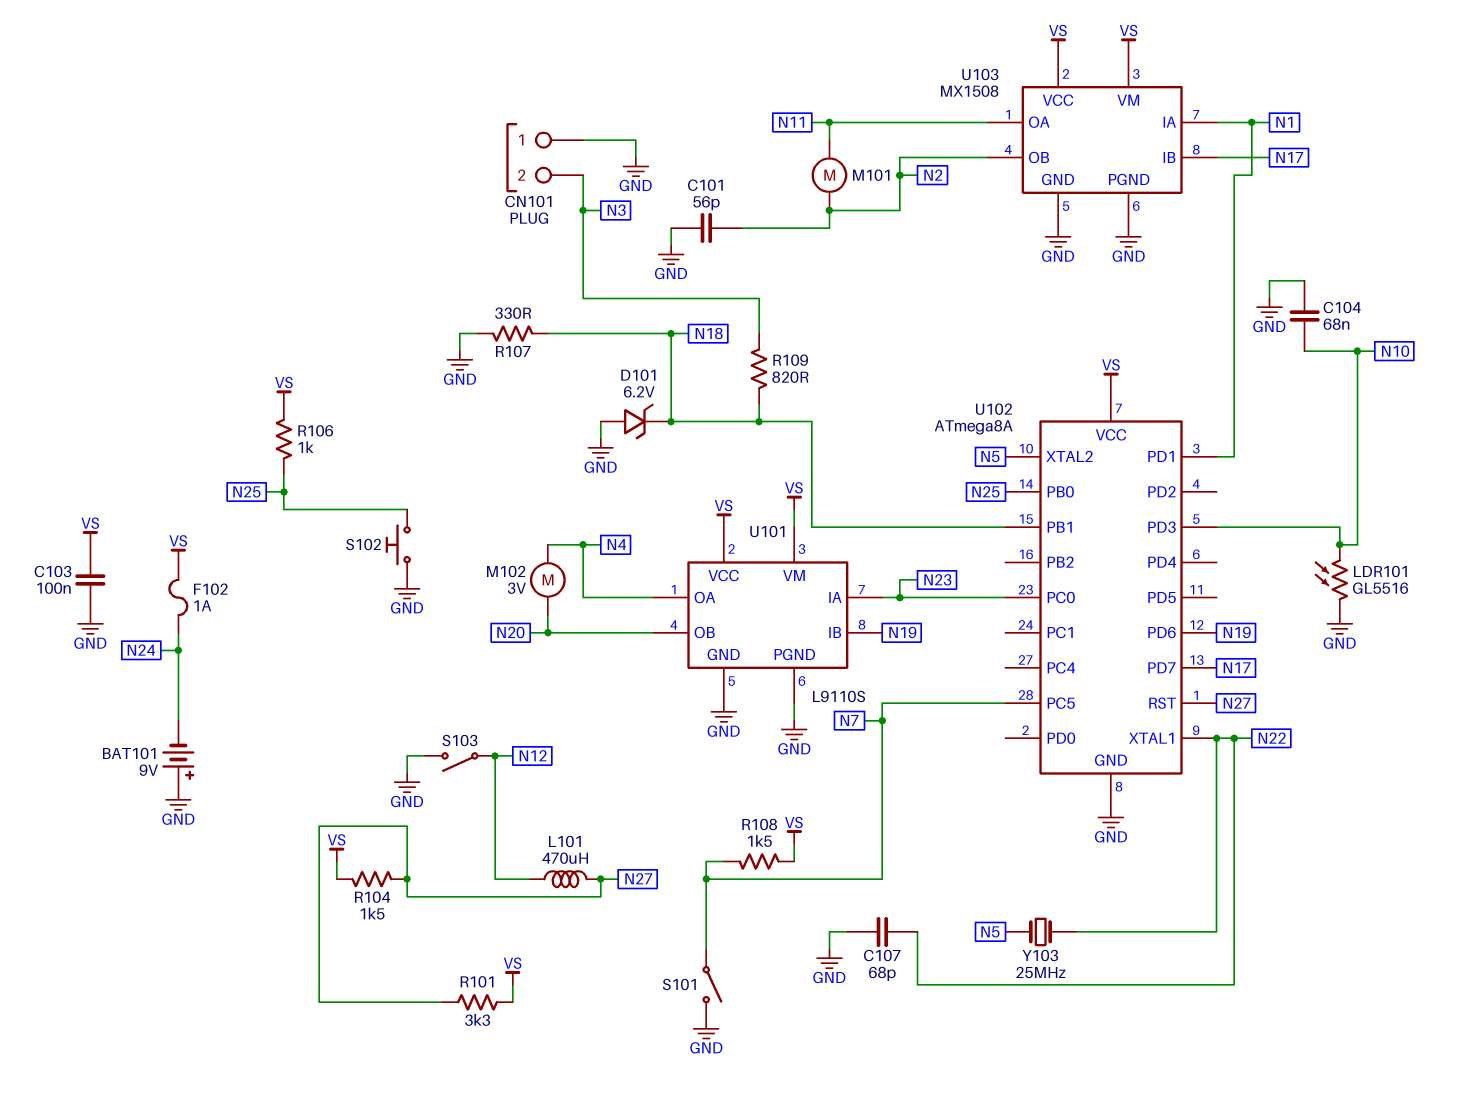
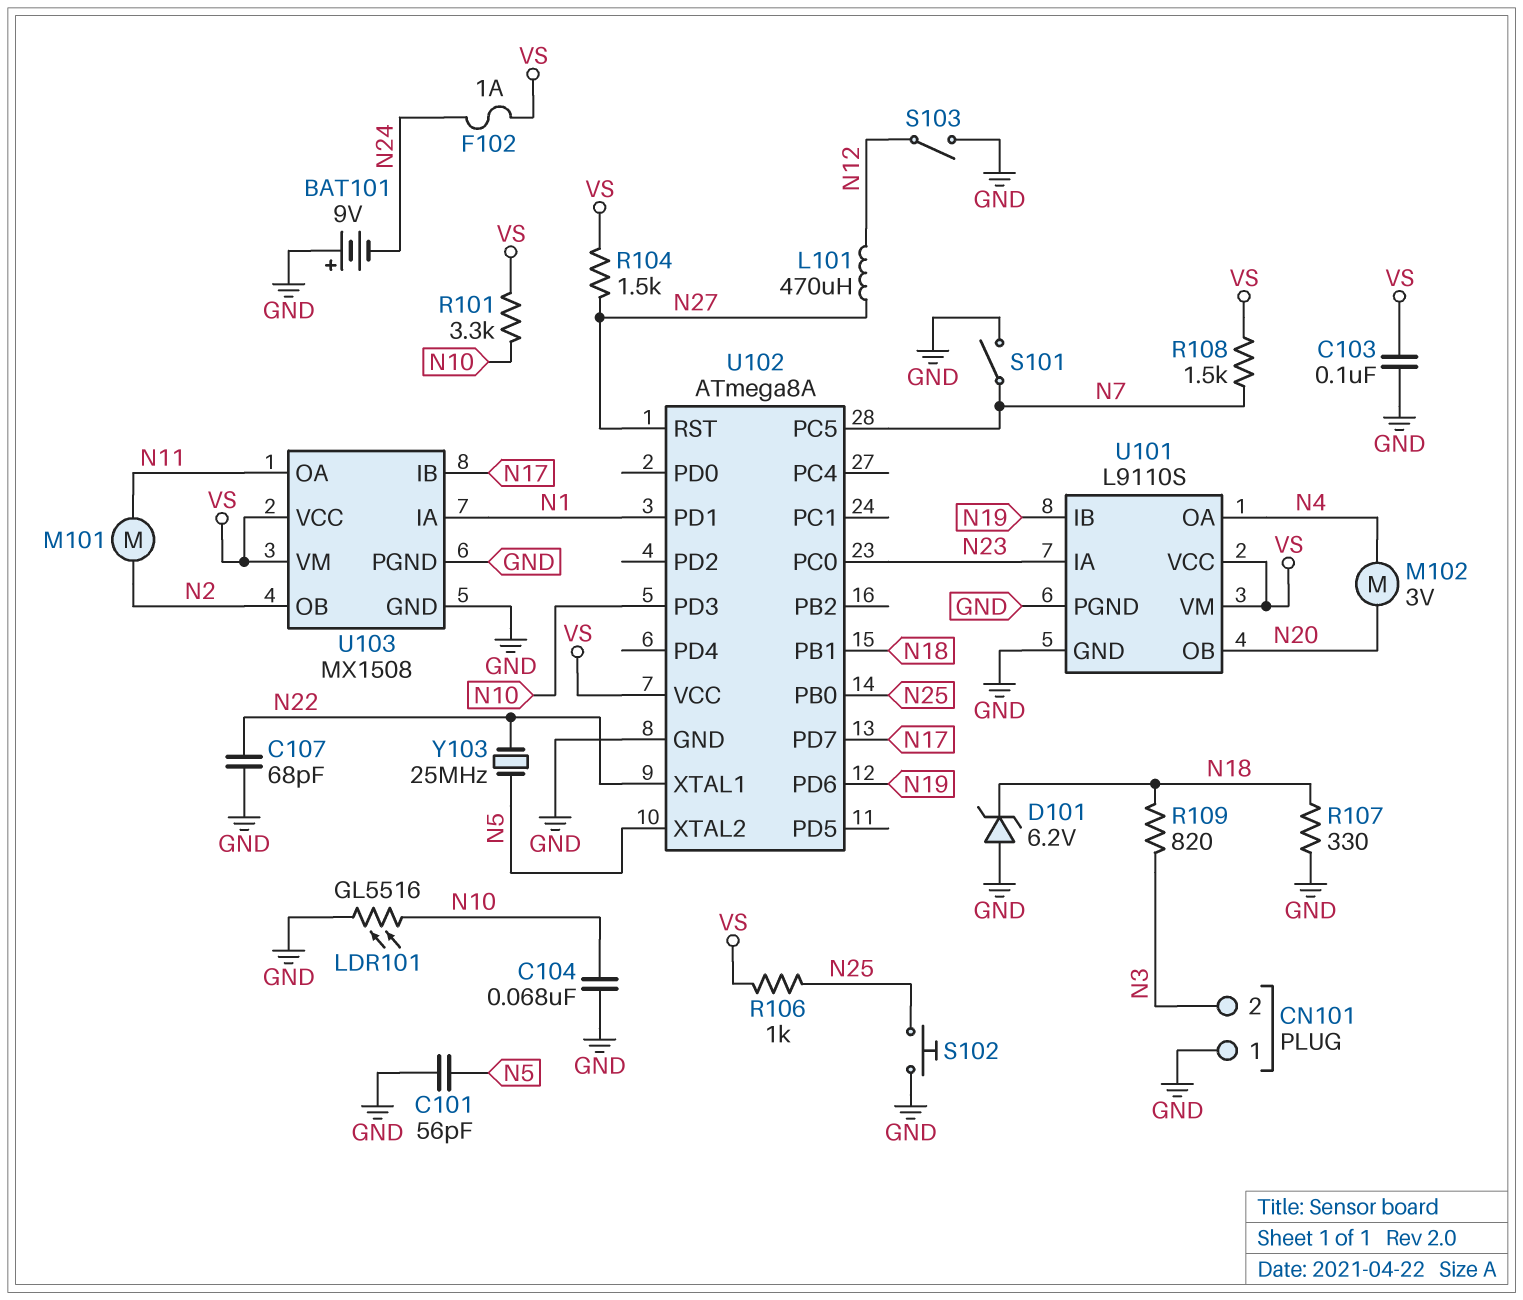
C101: 56pF (GND, N2) -> 56pF (GND, N5)
R101: 3.3k (N27, VS) -> 3.3k (N10, VS)

